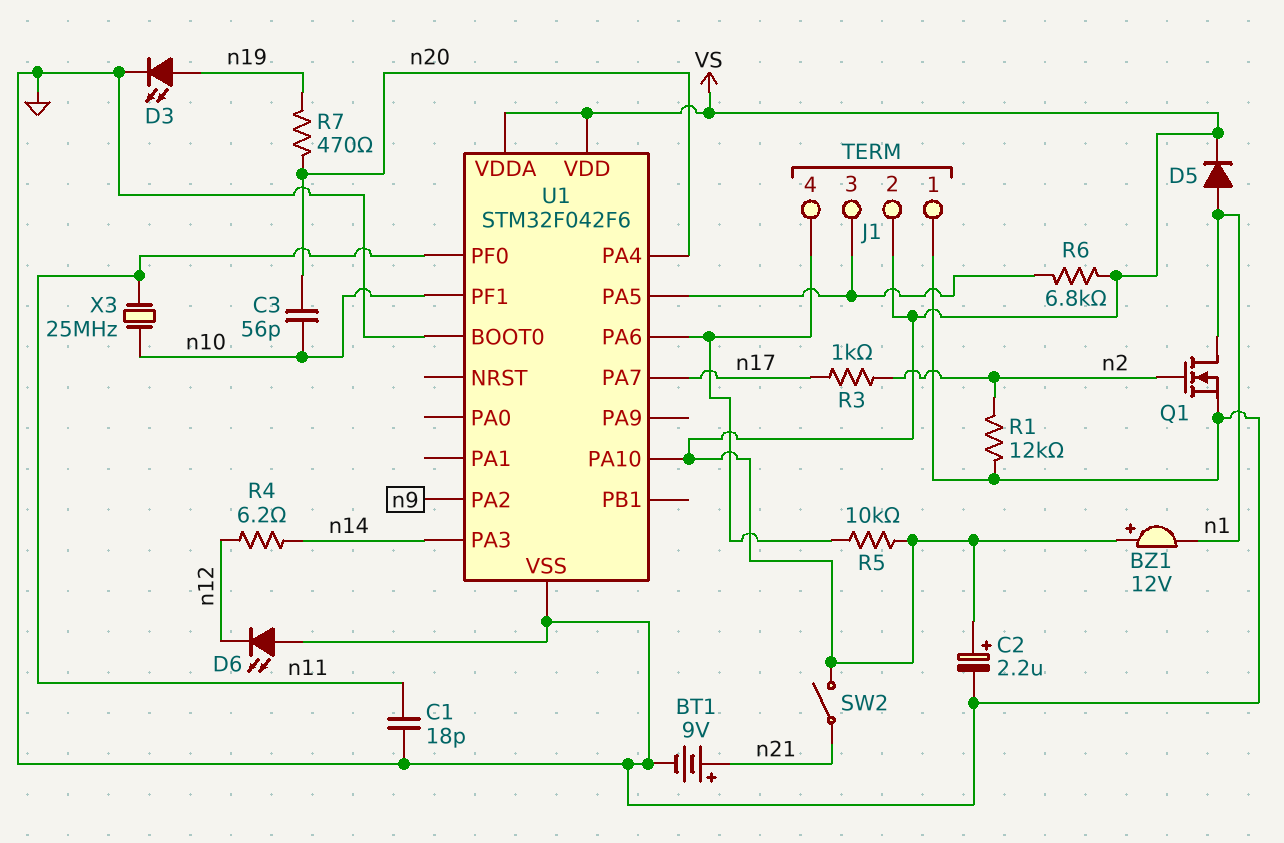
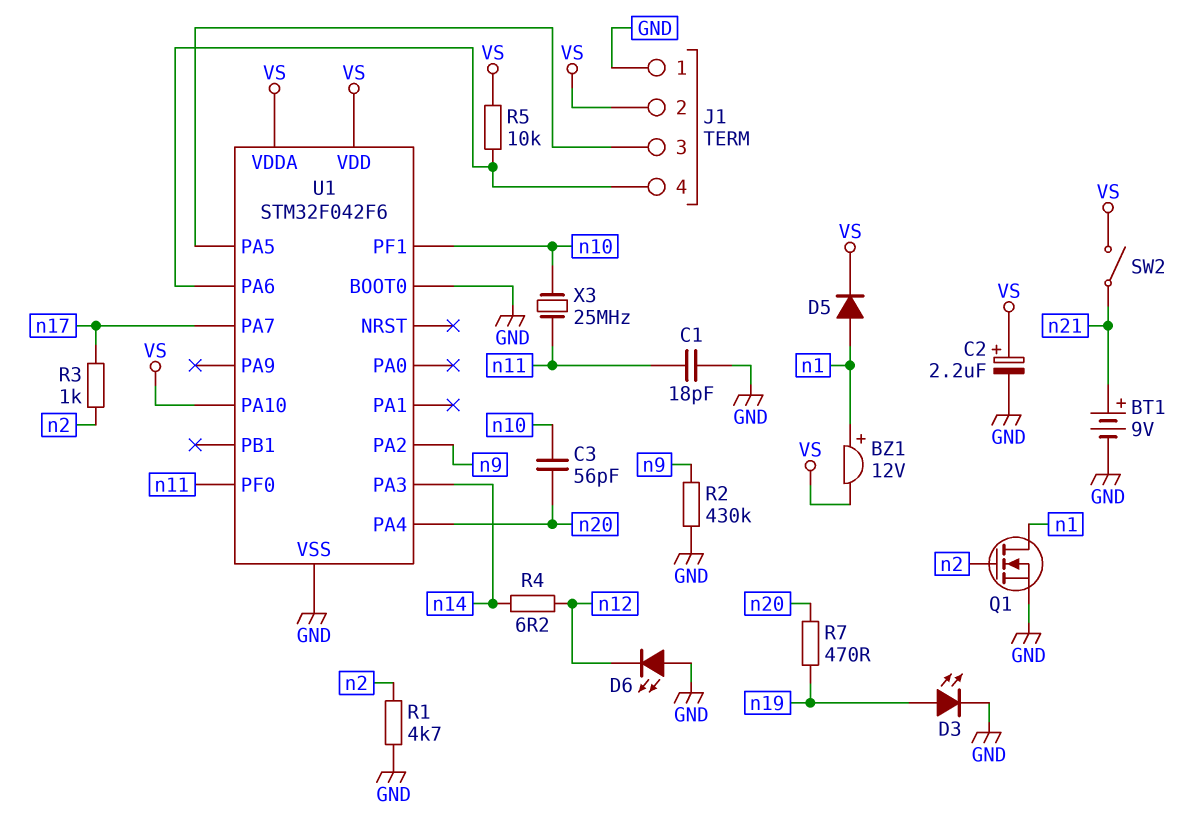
BZ1: buzzer 12V (plus VS, minus n1) -> buzzer 12V (plus n1, minus VS)
R1: 12k (GND, n2) -> 4.7k (GND, n2)
R2: none -> 430k (GND, n9)
R6: 6.8k (J1/3, VS) -> none

